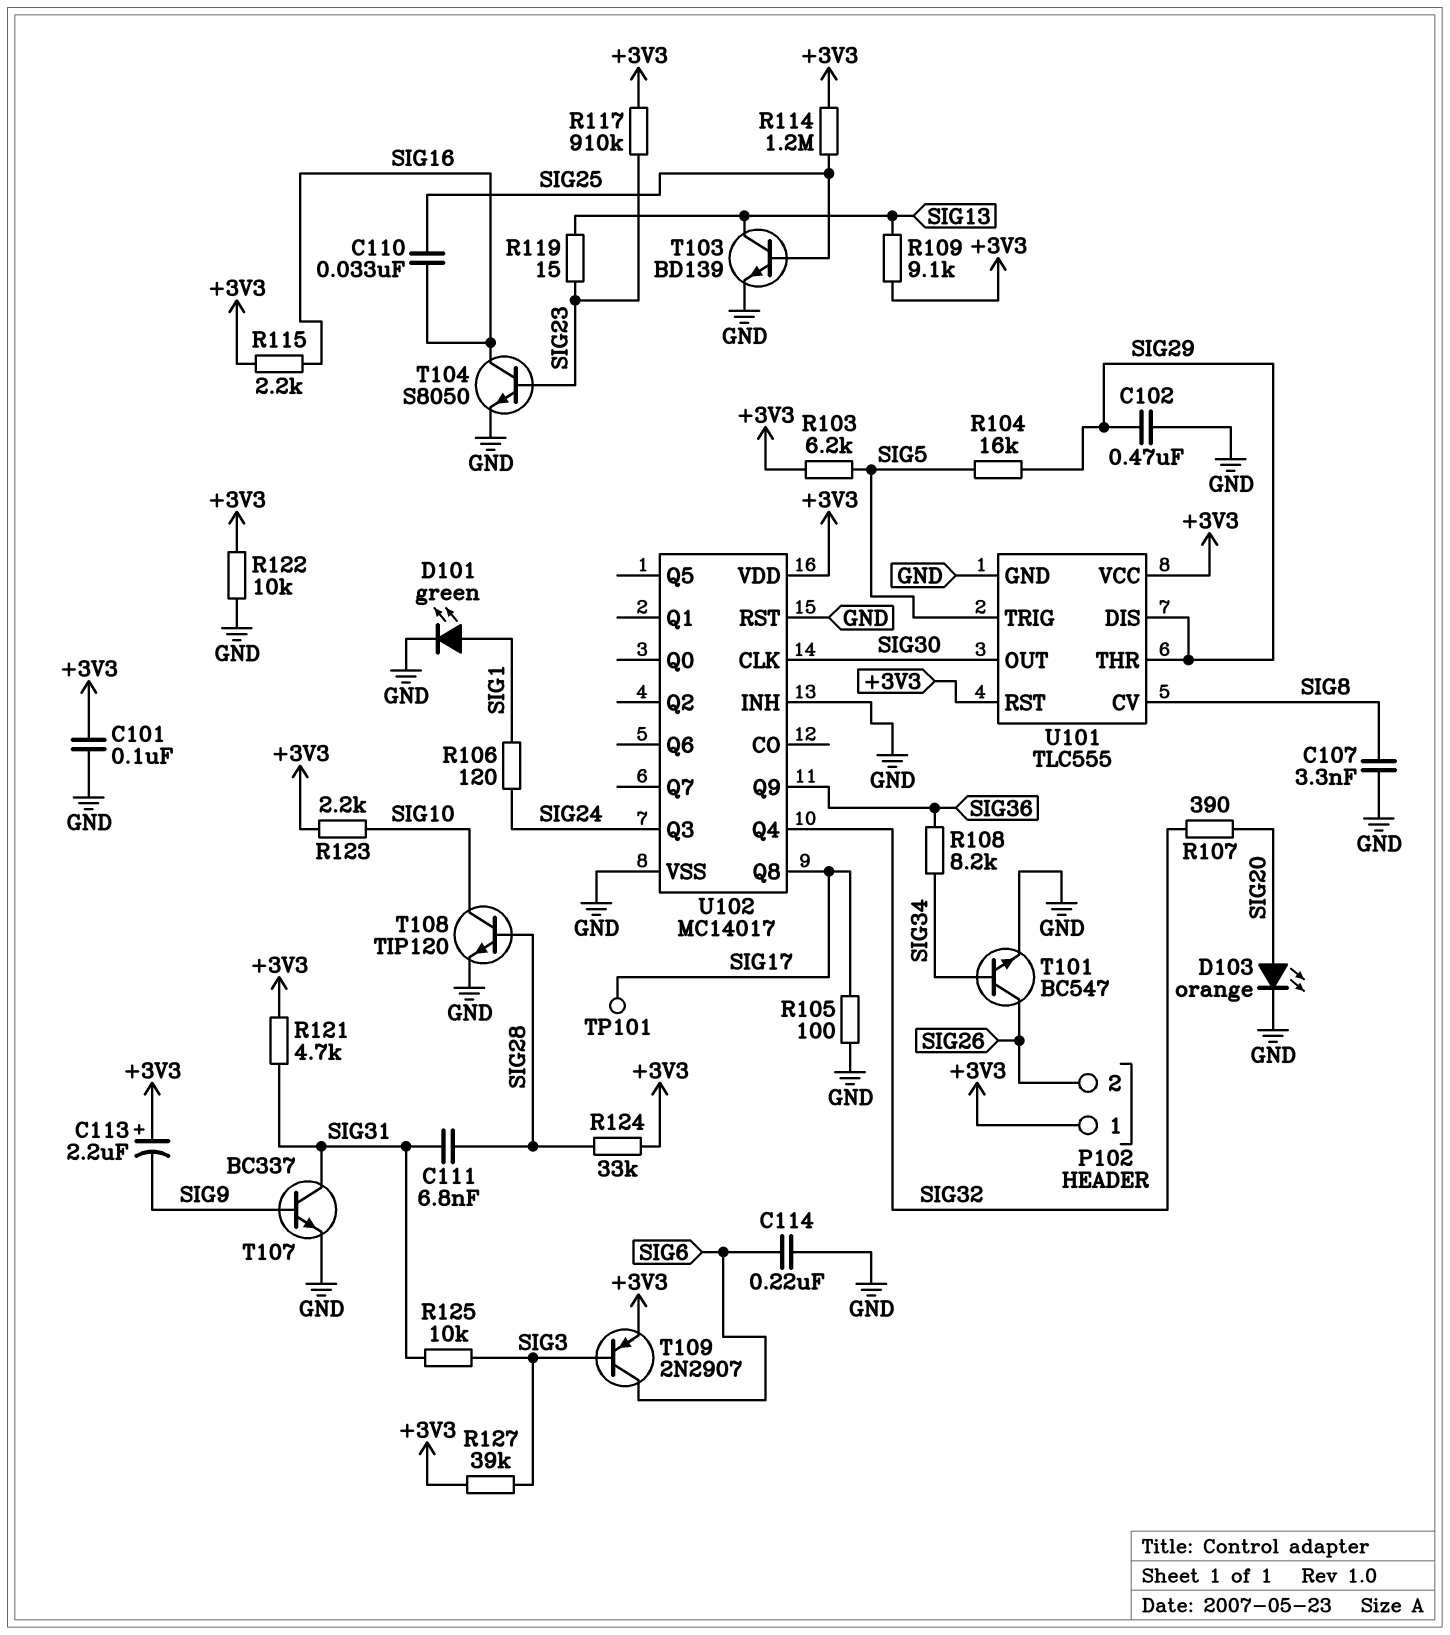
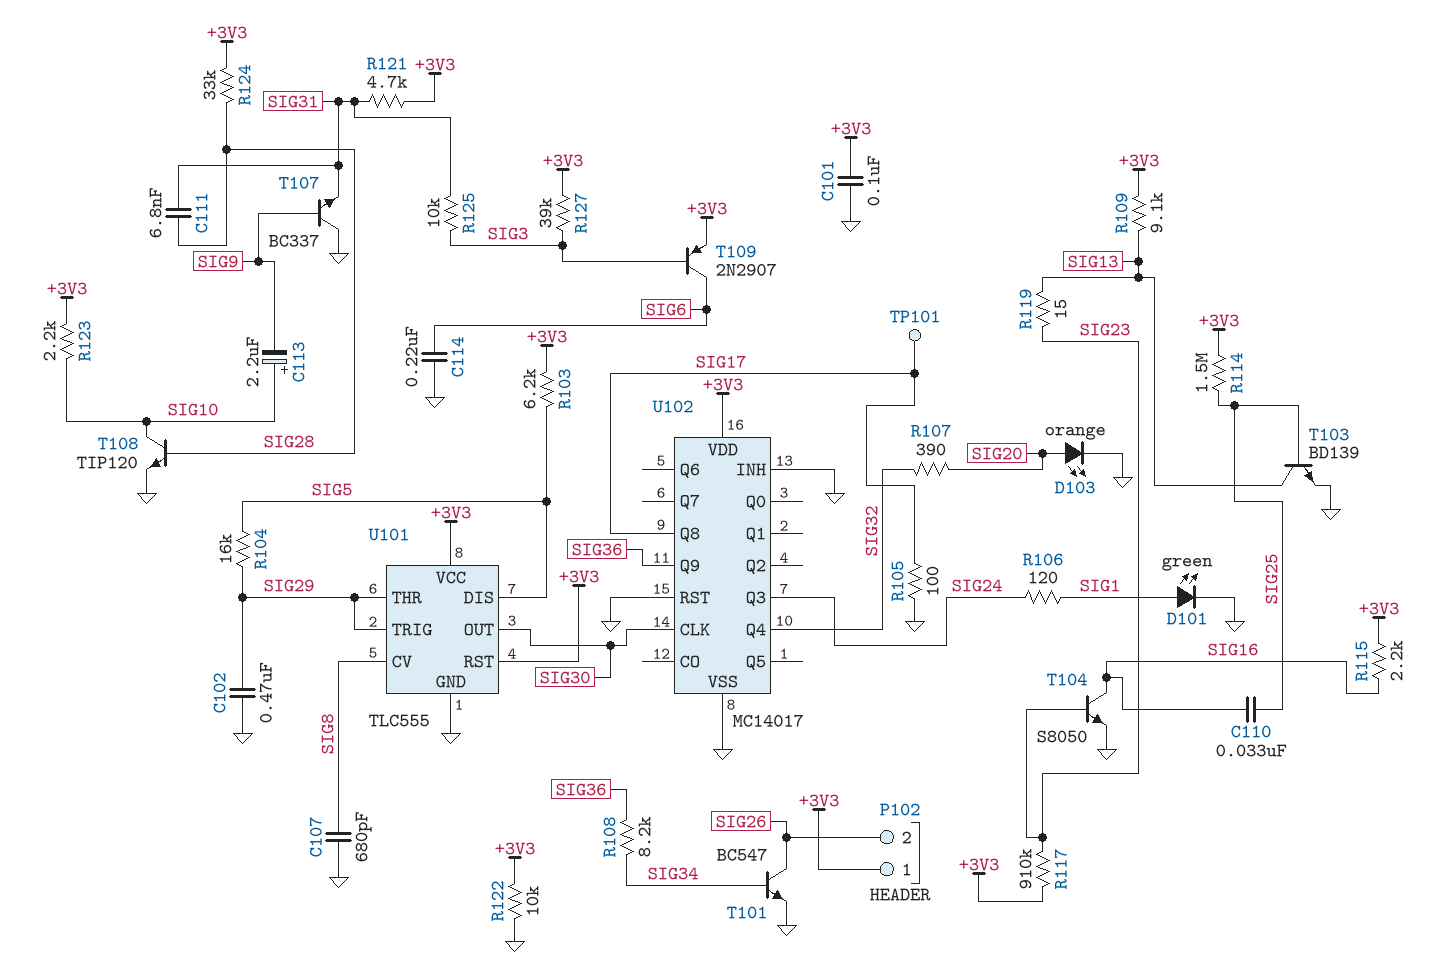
C107: 3.3nF (GND, SIG8) -> 680pF (GND, SIG8)
C113: 2.2uF (plus +3V3, minus SIG9) -> 2.2uF (plus SIG10, minus SIG9)
R114: 1.2M (+3V3, SIG25) -> 1.5M (+3V3, SIG25)
T107: NPN BC337 (B SIG9, C SIG31, E GND) -> NPN BC337 (B SIG9, C GND, E SIG31)
U101 pin DIS: SIG29 -> SIG5
U101 pin TRIG: SIG5 -> SIG29

